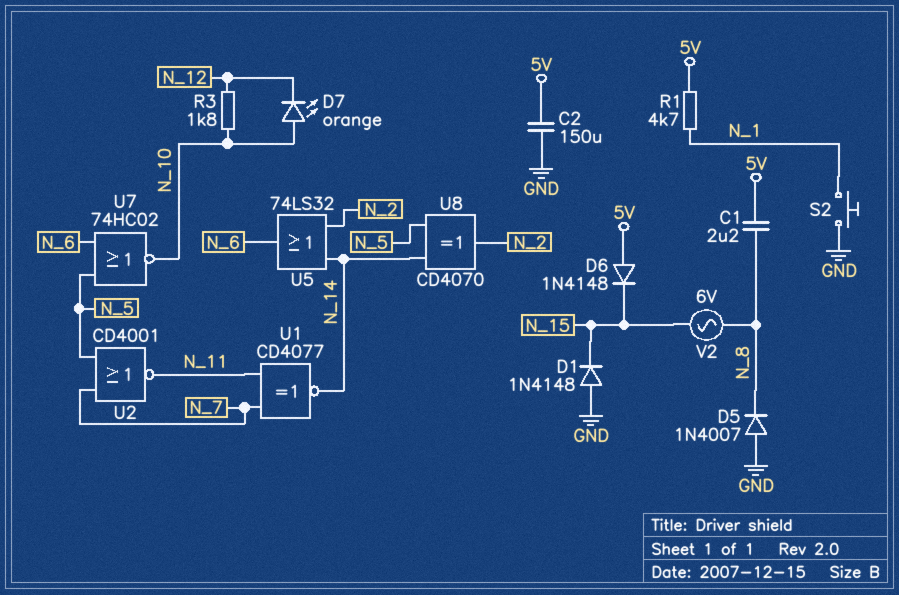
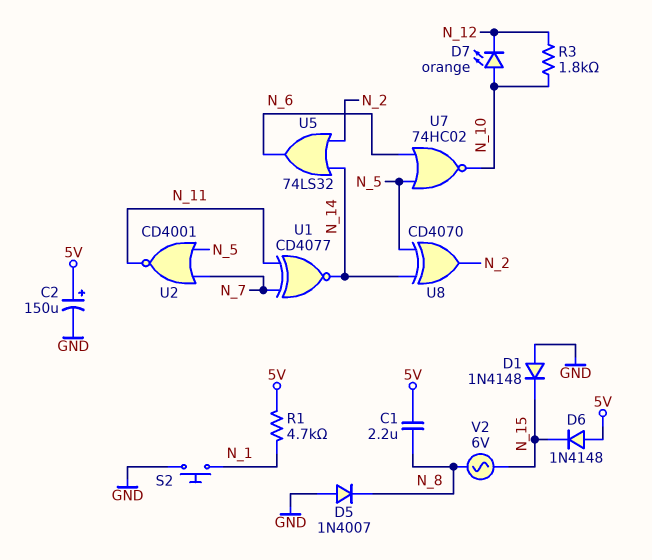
C2: 150uF (5V, GND) -> 150uF (plus 5V, minus GND)

